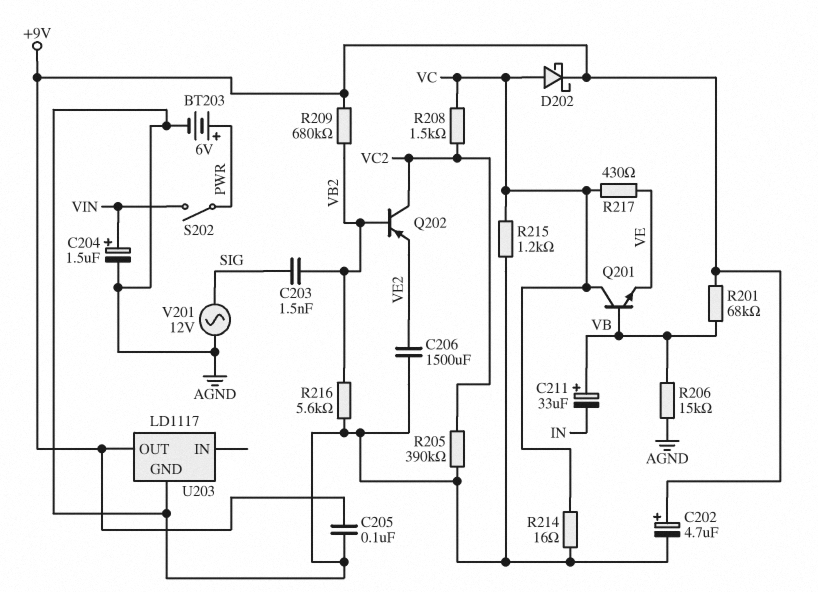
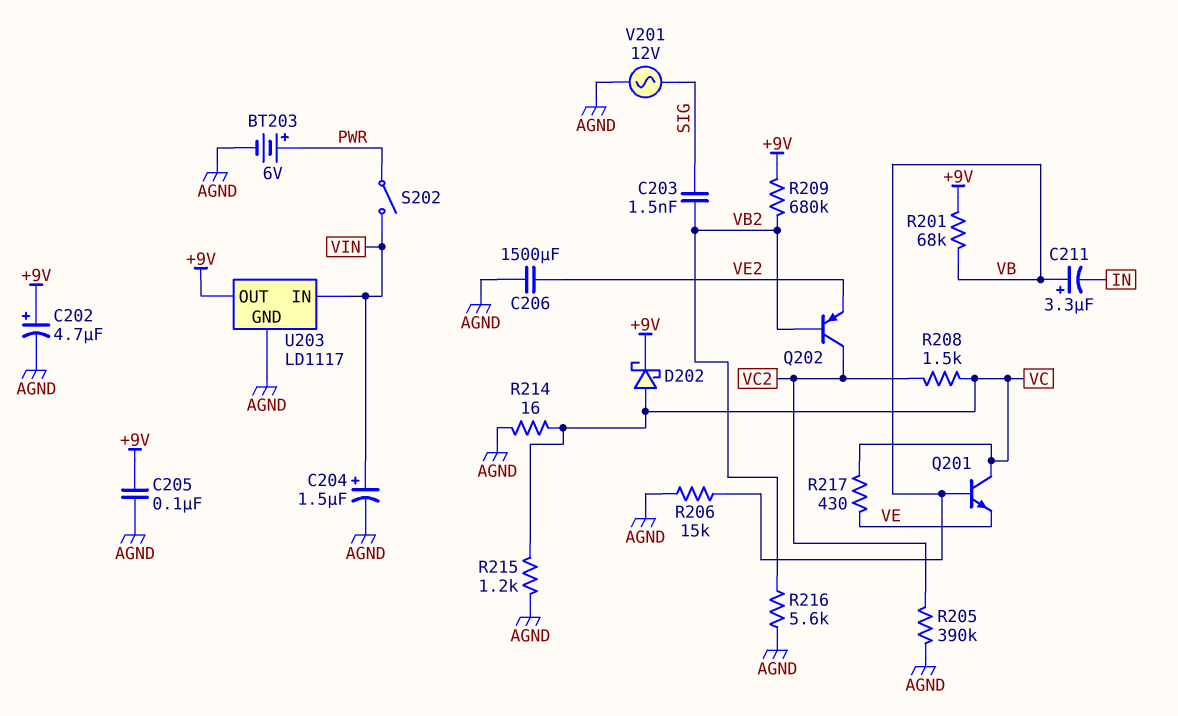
C211: 33uF (plus VB, minus IN) -> 3.3uF (plus VB, minus IN)
U203 pin IN: none -> VIN

